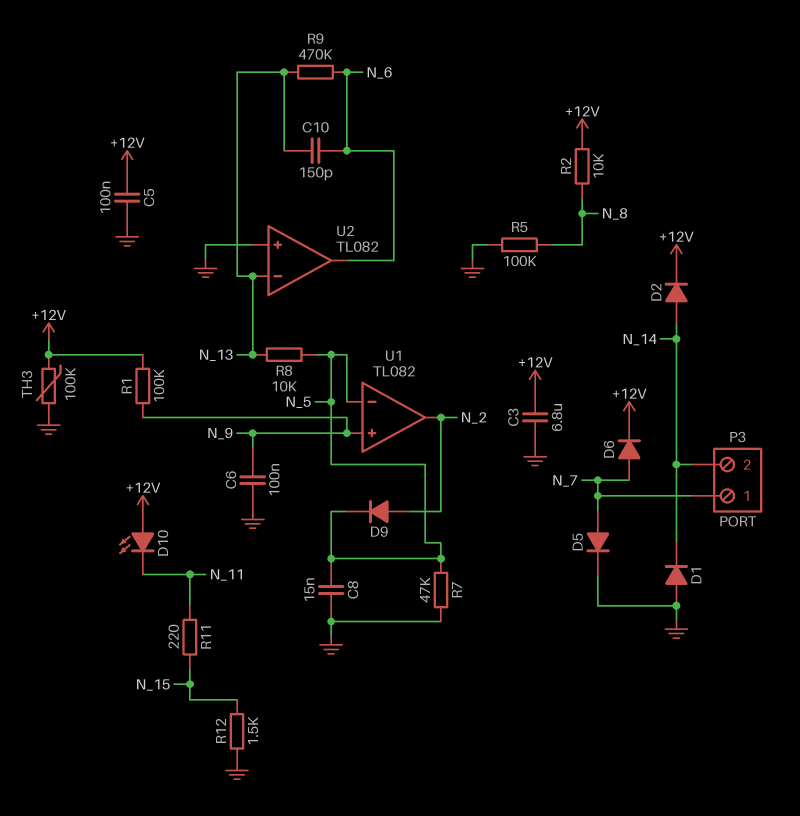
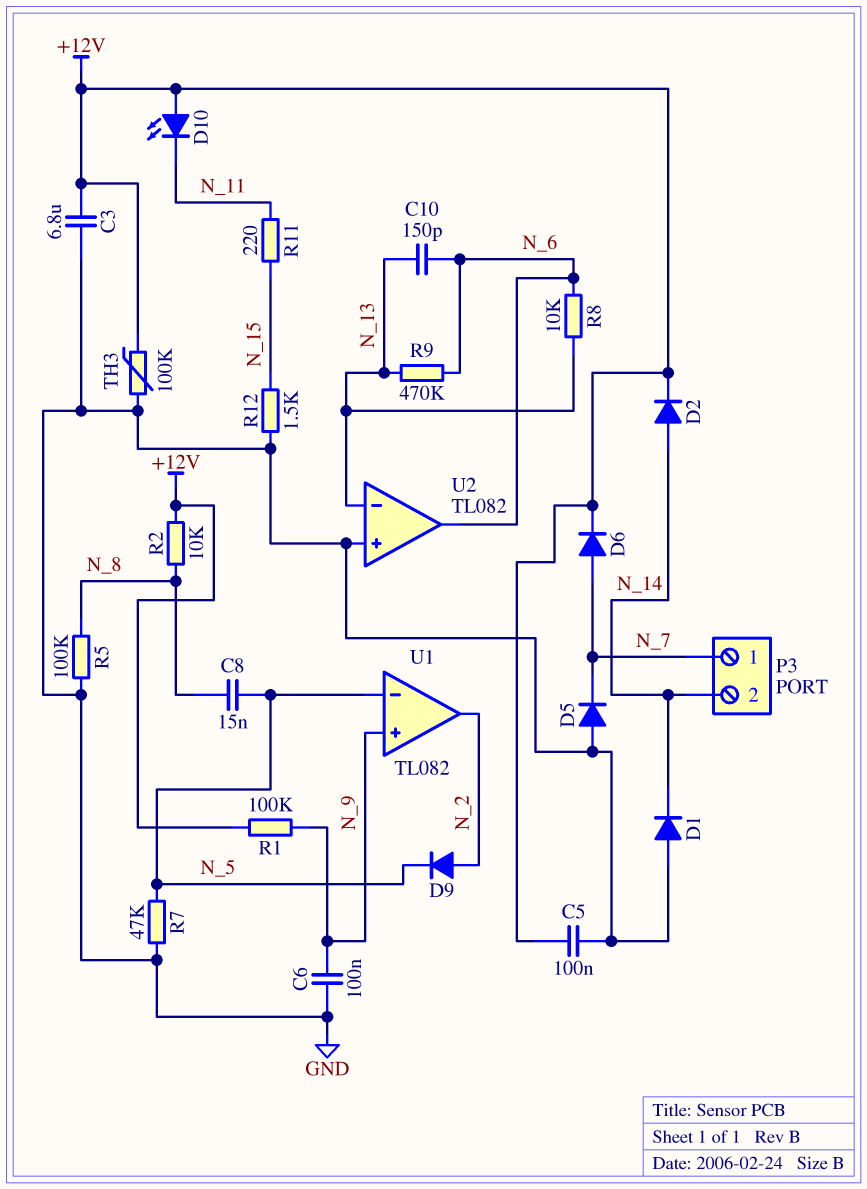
C8: 15nF (GND, N_5) -> 15nF (N_5, N_8)
D5: diode (A N_7, K GND) -> diode (A GND, K N_7)
R8: 10k (N_5, N_13) -> 10k (N_6, N_13)

